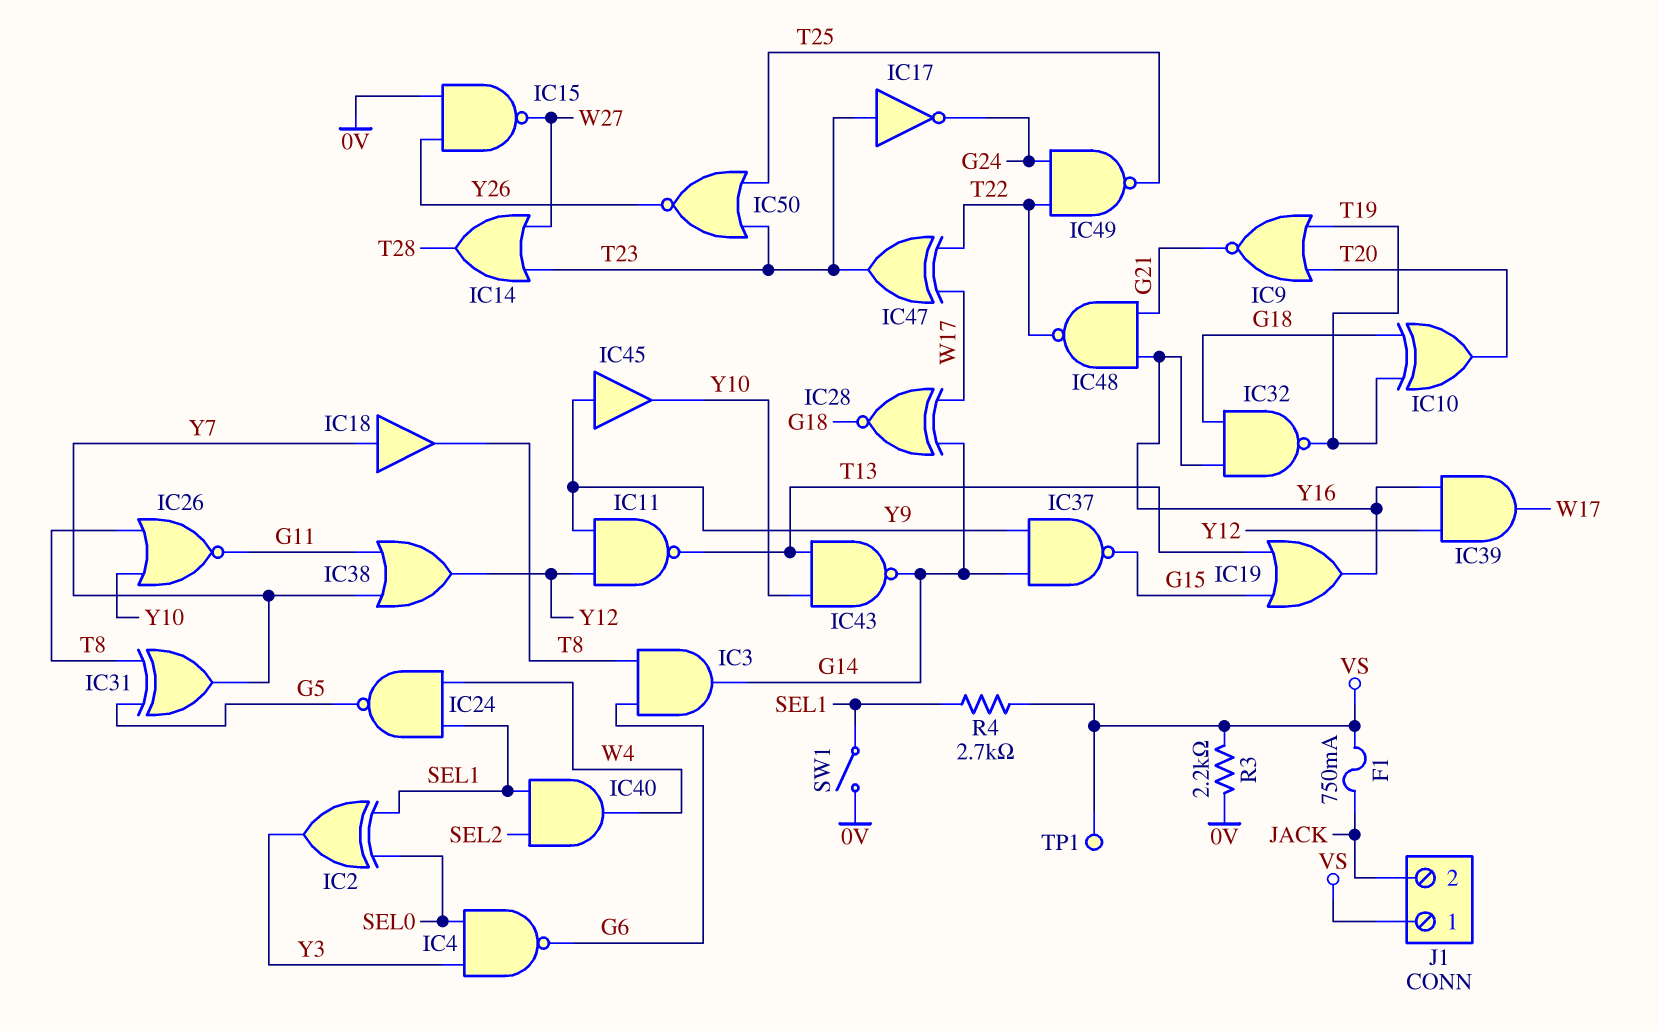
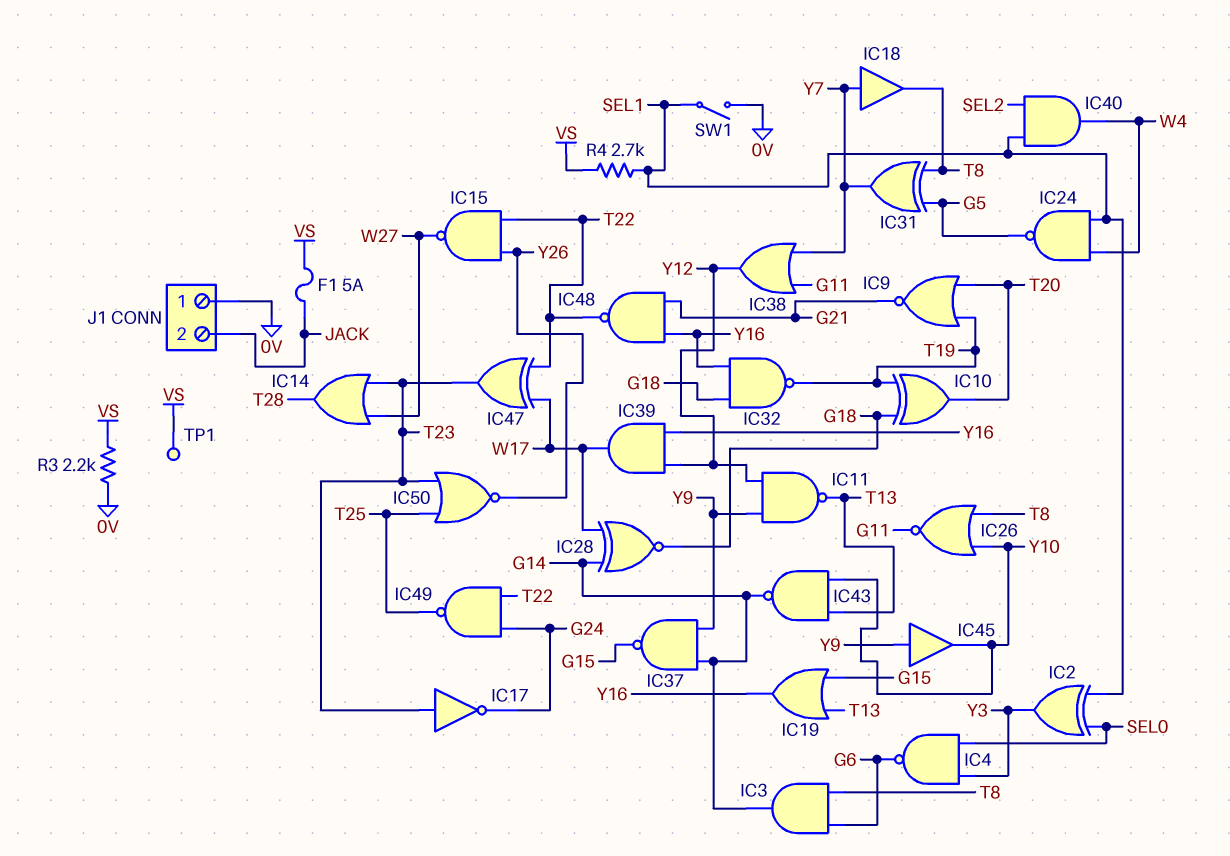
F1: 750mA (JACK, VS) -> 5A (JACK, VS)
IC15: NAND (in 0V, in Y26, out W27) -> NAND (in T22, in Y26, out W27)
J1 pin 1: VS -> 0V

